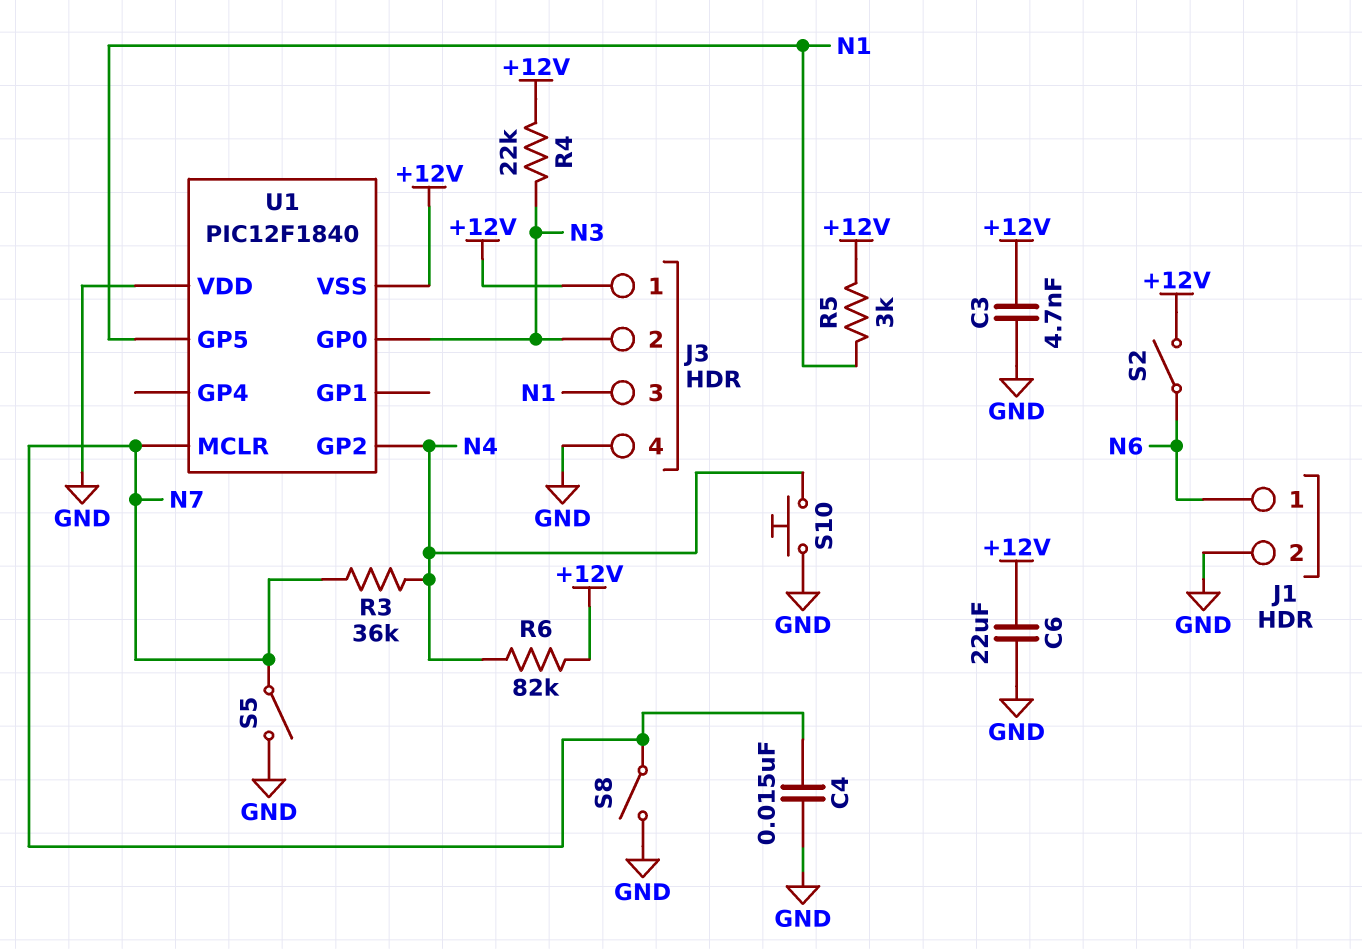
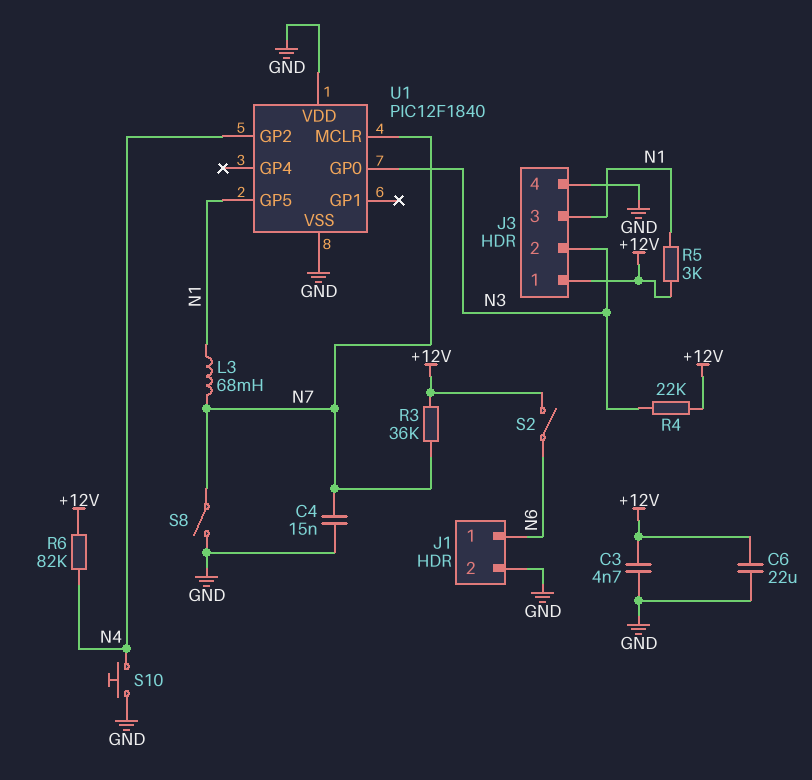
L3: none -> 68mH (N1, N7)
R3: 36k (N4, N7) -> 36k (+12V, N7)
S5: switch (GND, N7) -> none
U1 pin VSS: +12V -> GND

